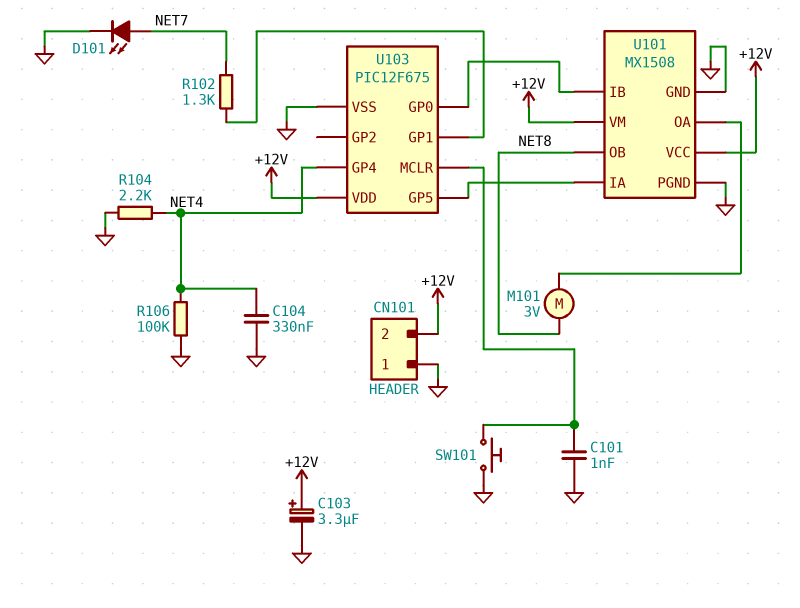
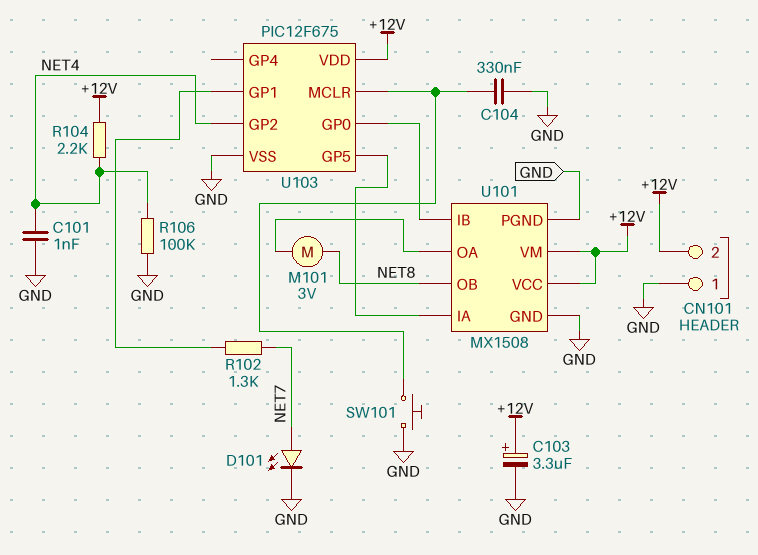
C101: 1nF (GND, U103/MCLR) -> 1nF (GND, NET4)
C104: 330nF (GND, NET4) -> 330nF (GND, U103/MCLR)
R104: 2.2k (GND, NET4) -> 2.2k (+12V, NET4)
U103 pin GP2: none -> NET4
U103 pin GP4: NET4 -> none

